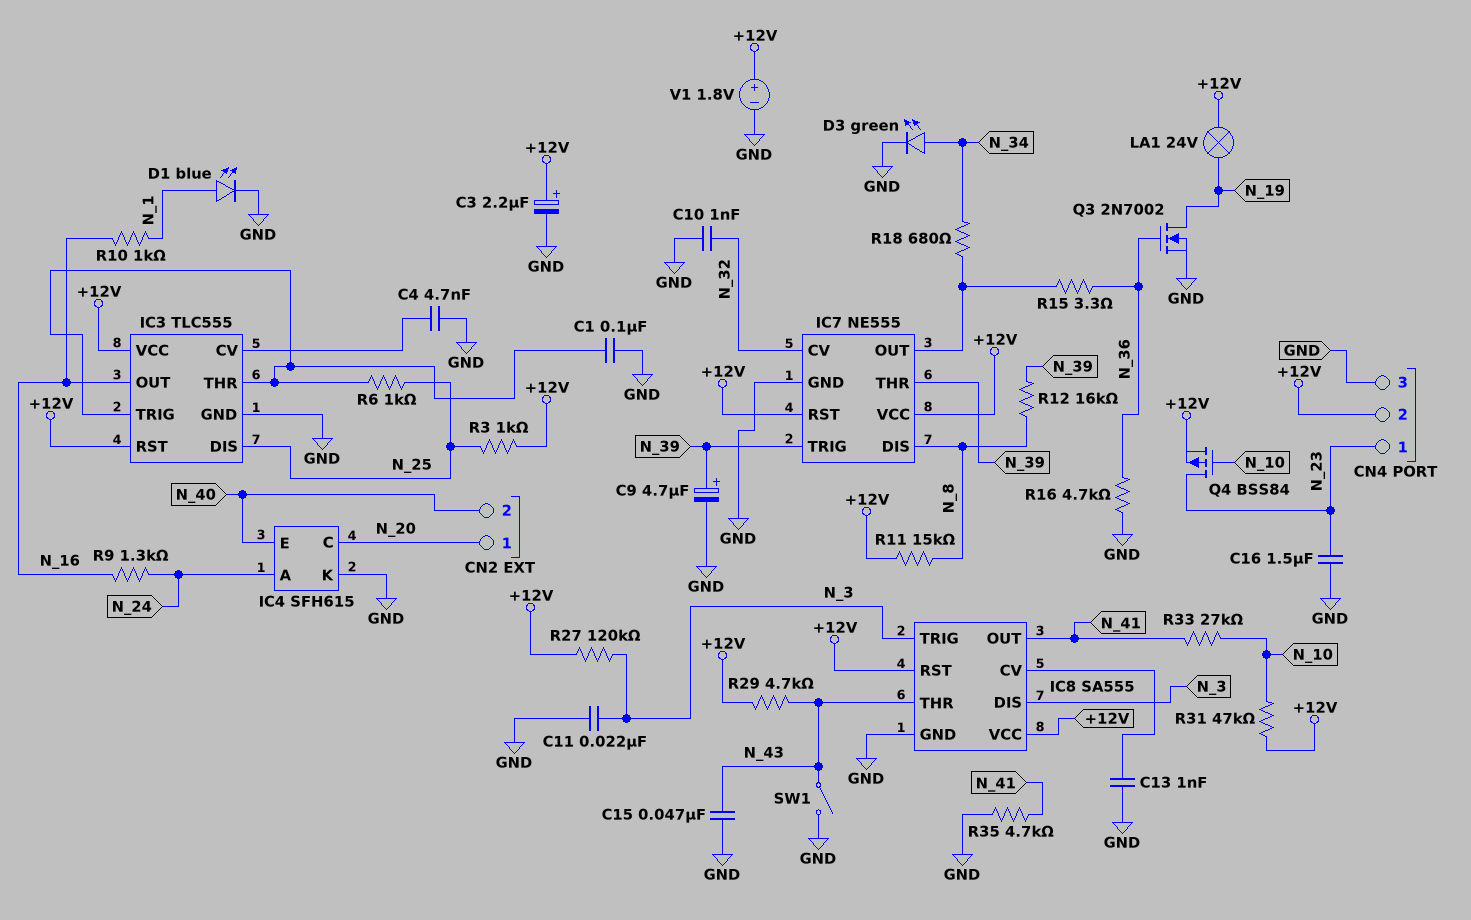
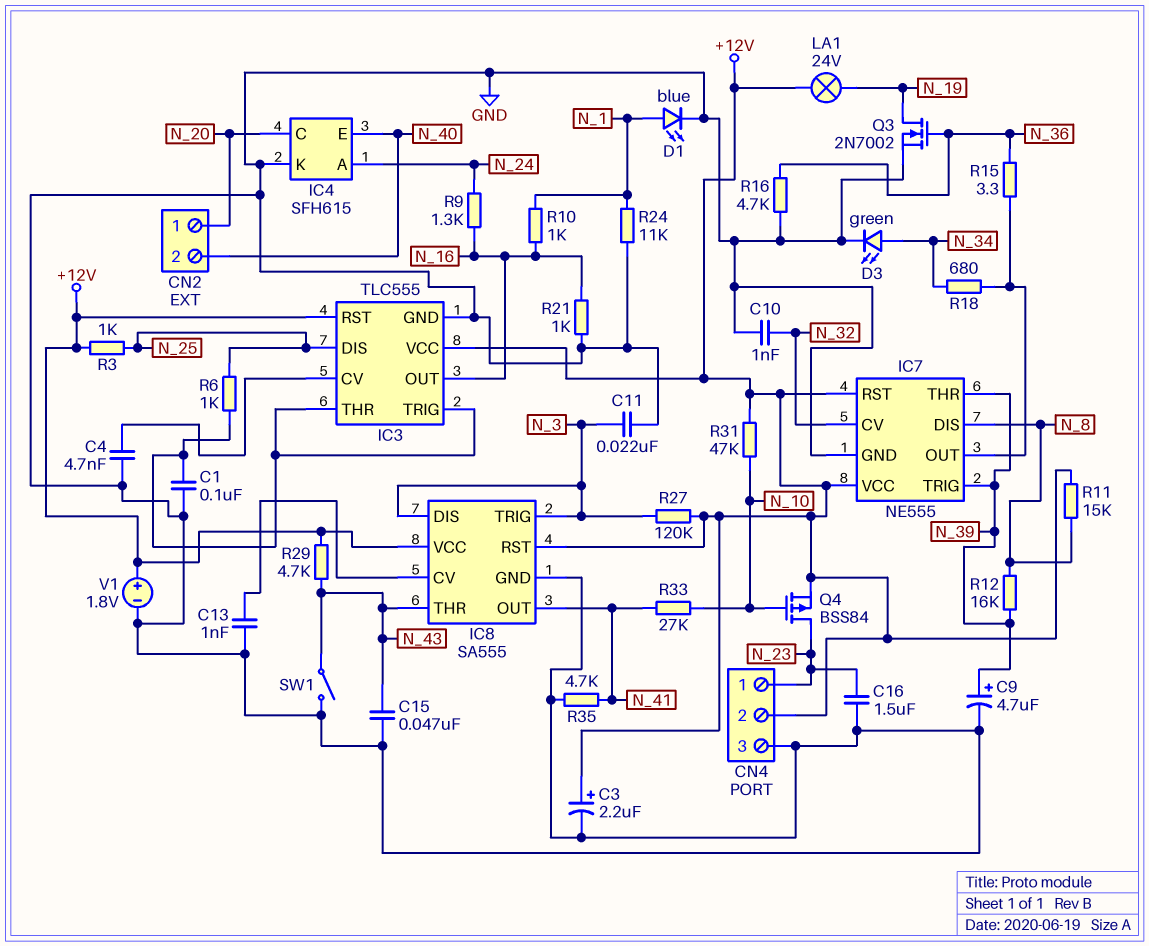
R21: none -> 1k (GND, N_16)
R24: none -> 11k (GND, N_1)

